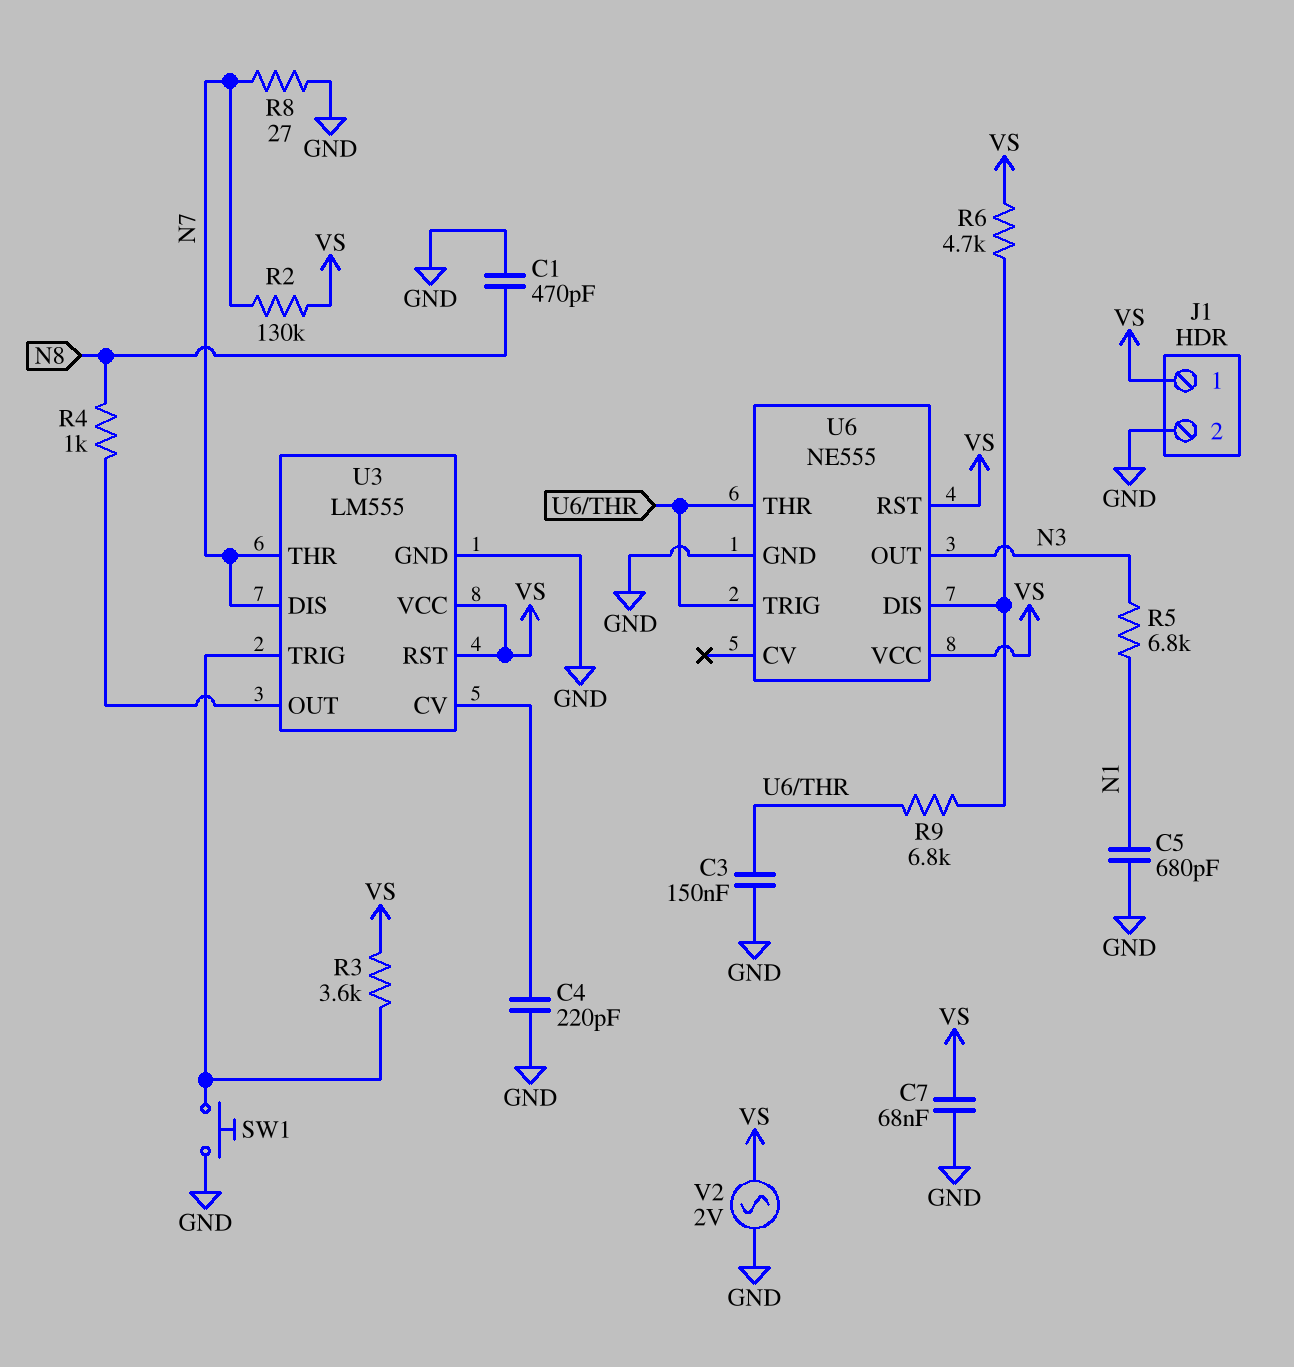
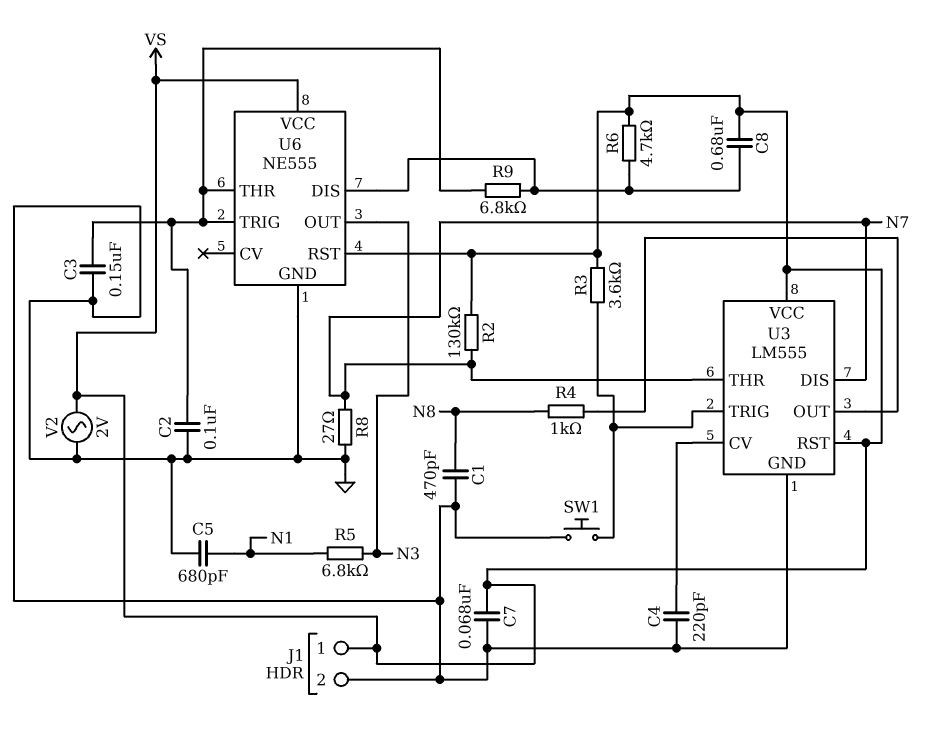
C2: none -> 100nF (GND, U6/THR)
C8: none -> 680nF (U6/DIS, VS)

